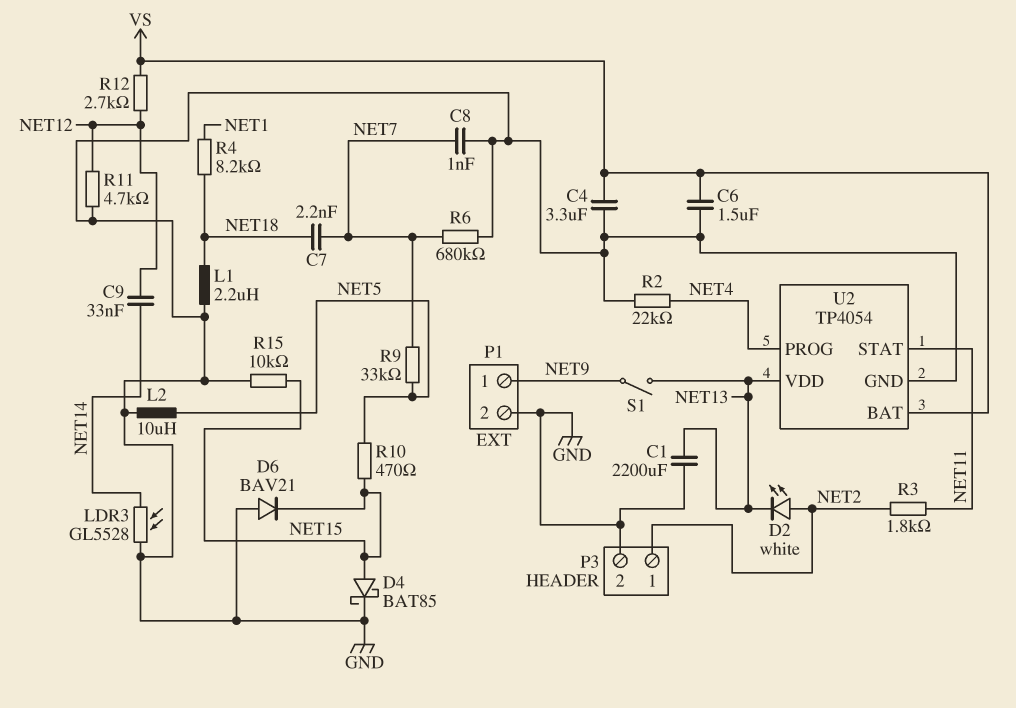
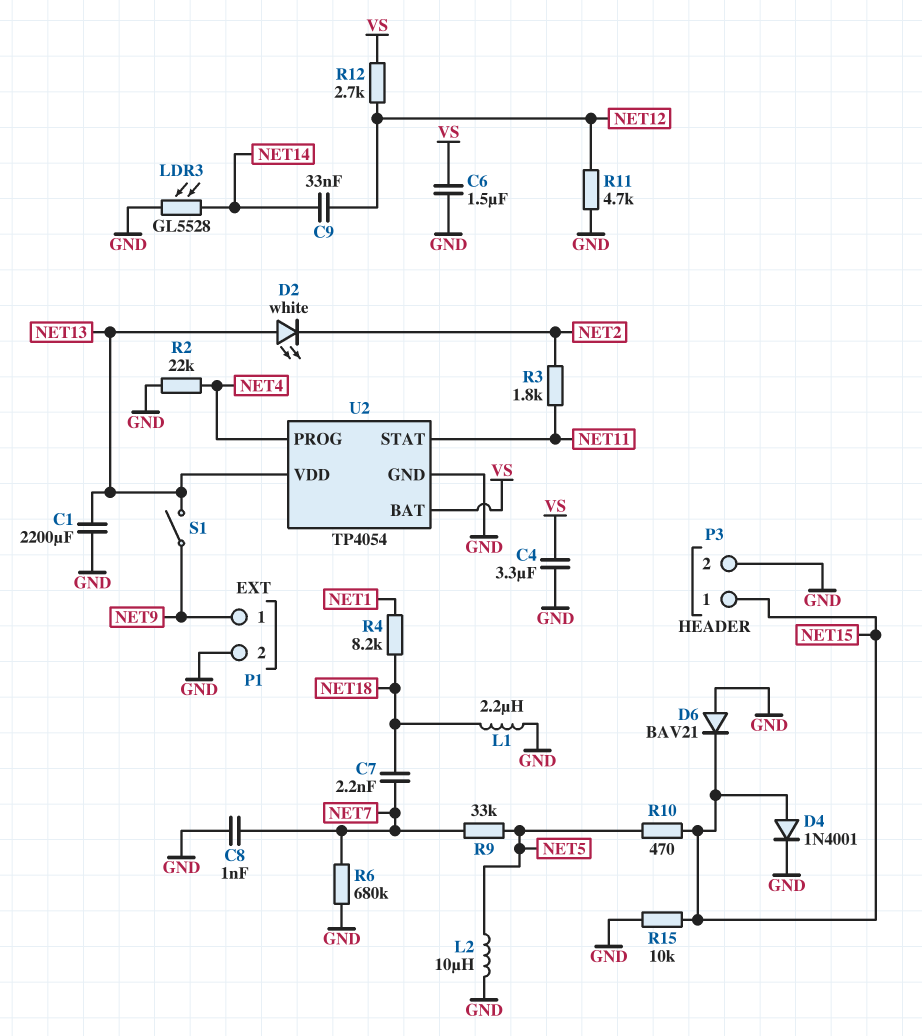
D2: LED white (A NET2, K NET13) -> LED white (A NET13, K NET2)
D4: schottky BAT85 (A NET15, K GND) -> diode 1N4001 (A NET15, K GND)
P3 pin 1: NET2 -> NET15

